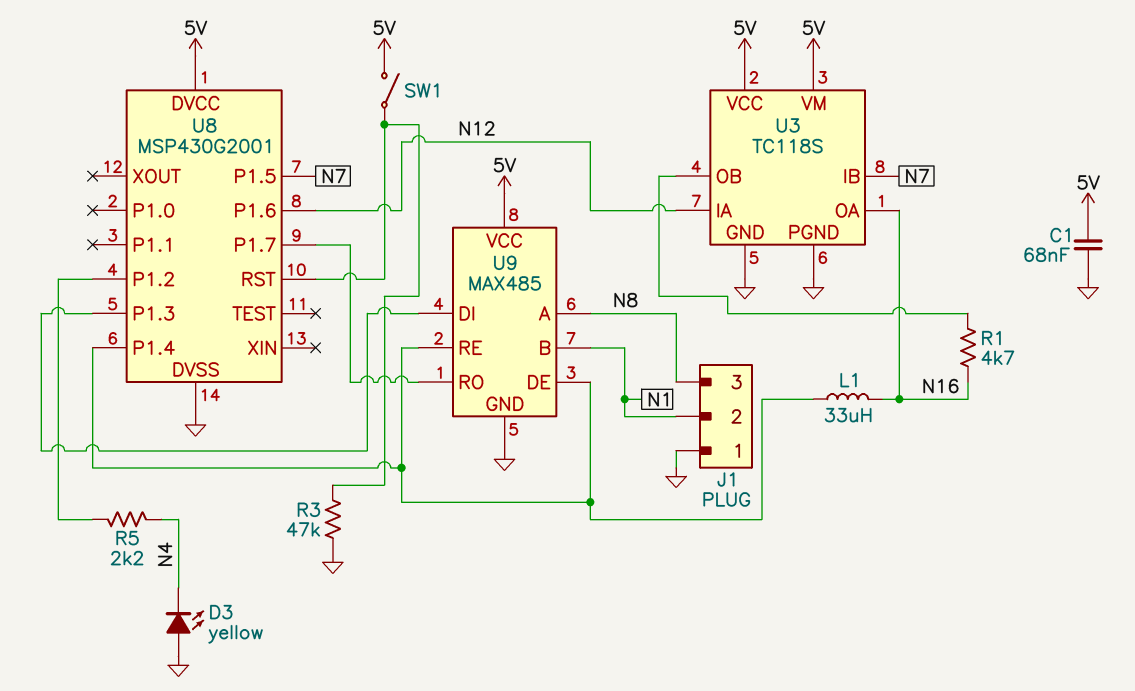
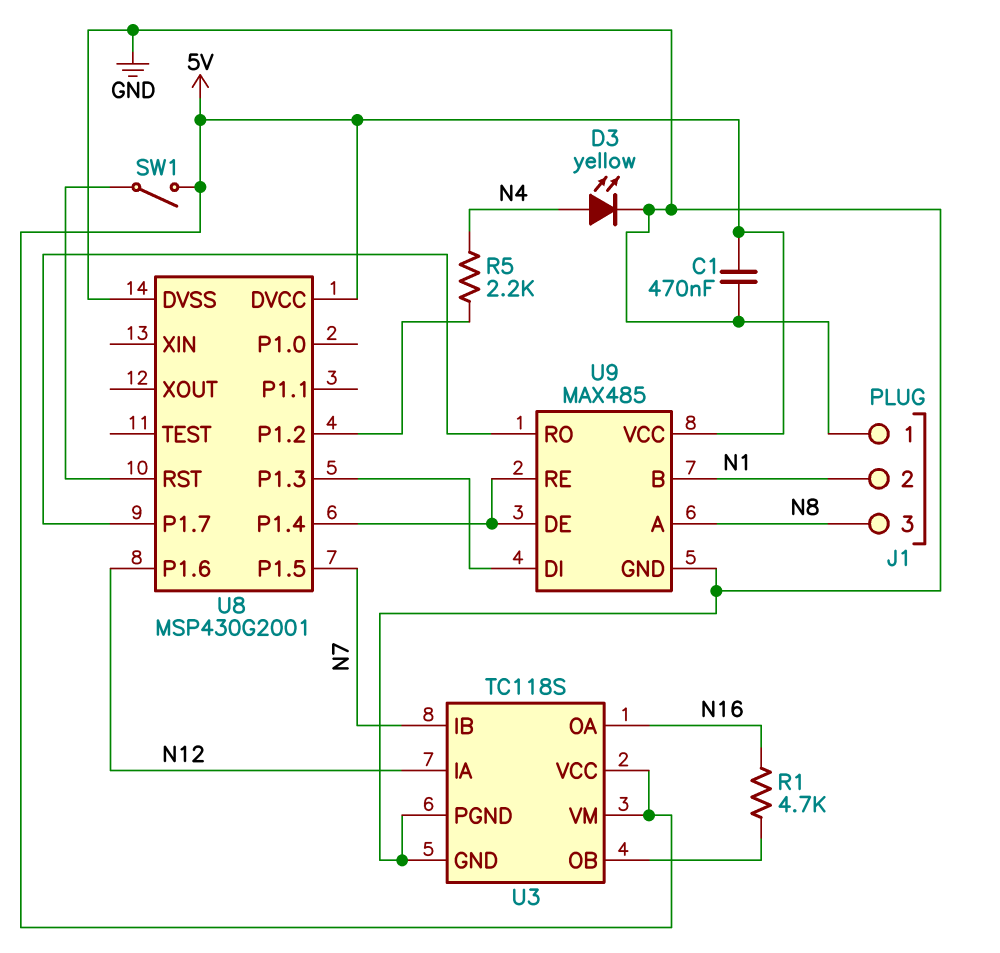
C1: 68nF (5V, GND) -> 470nF (5V, GND)
D3: LED yellow (A GND, K N4) -> LED yellow (A N4, K GND)
L1: 33uH (N16, U8/P1.4) -> none
R3: 47k (GND, U8/RST) -> none

